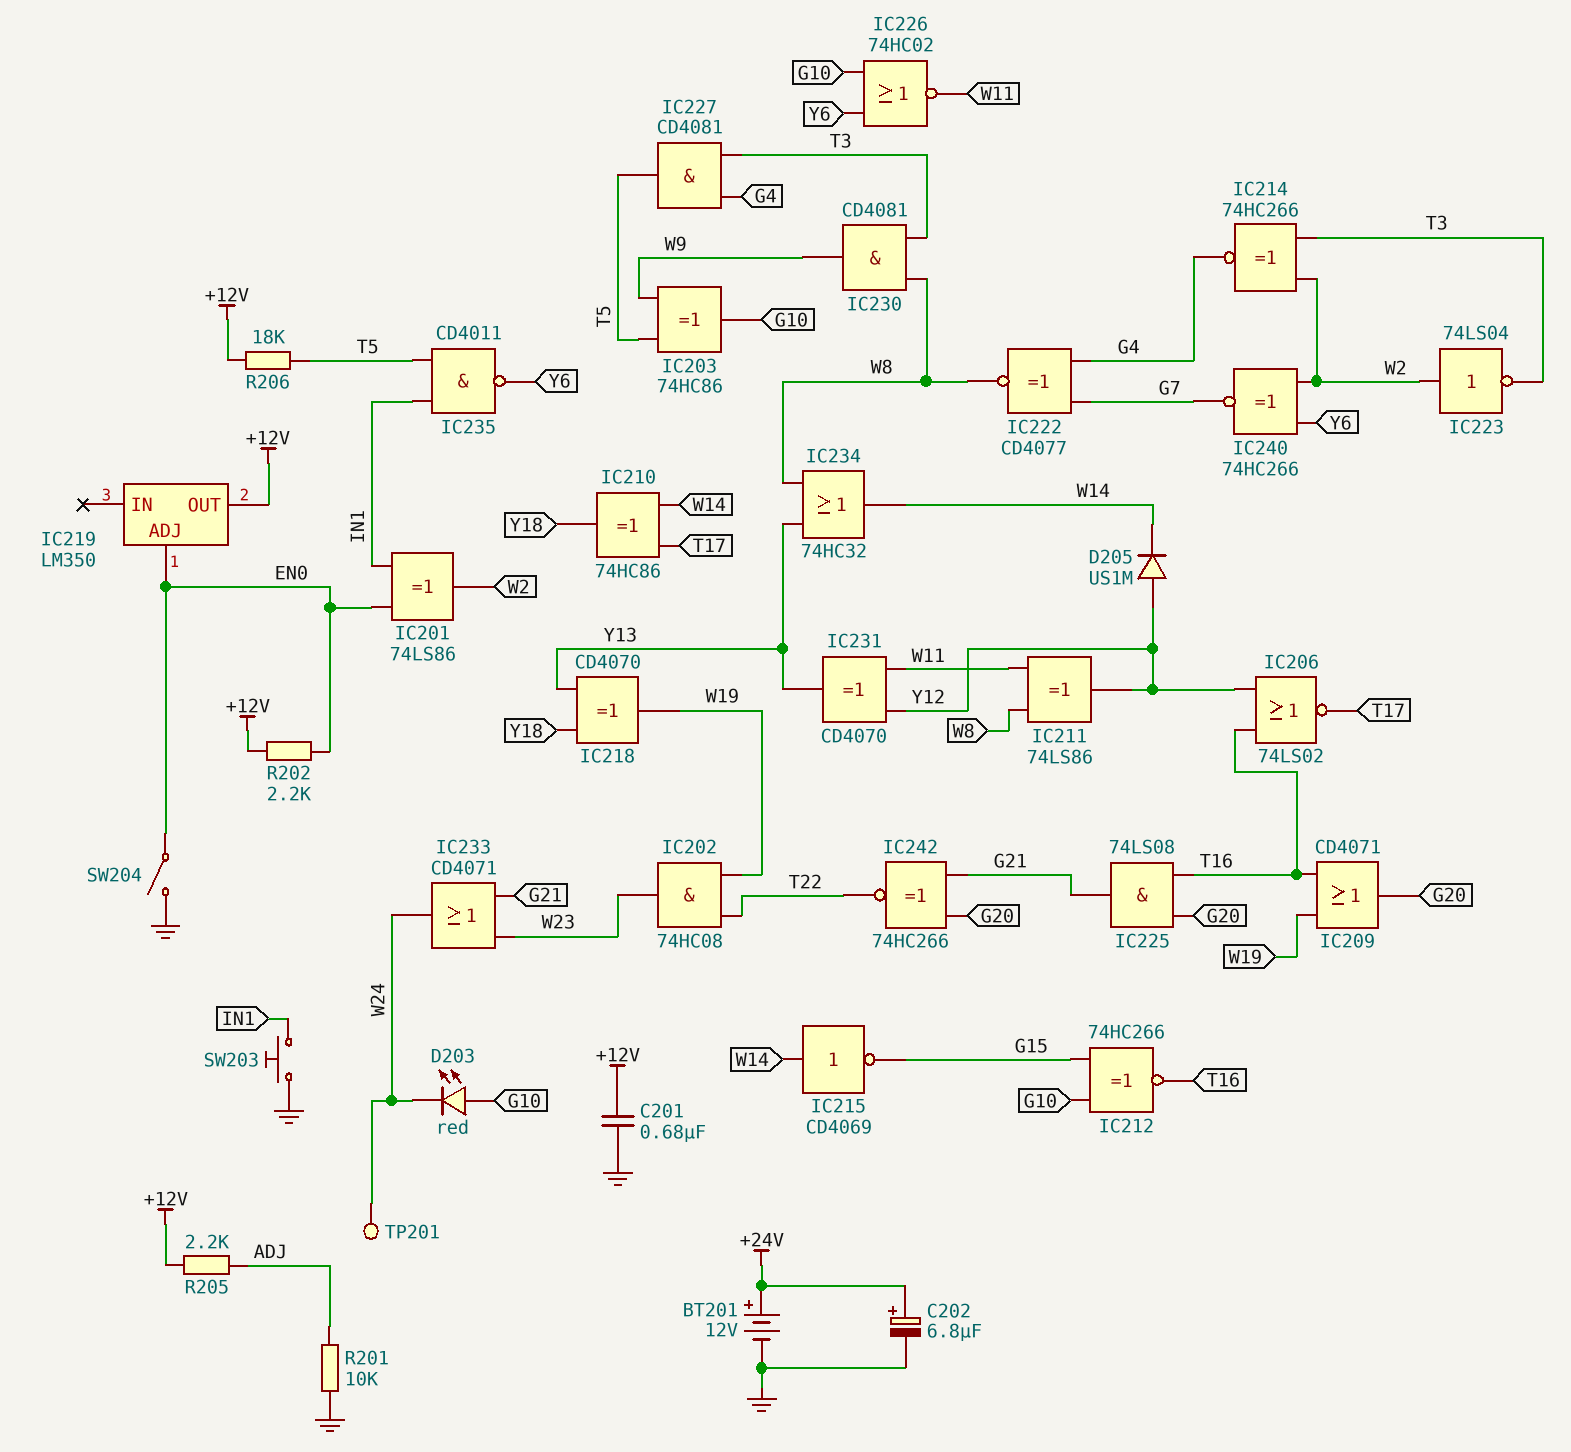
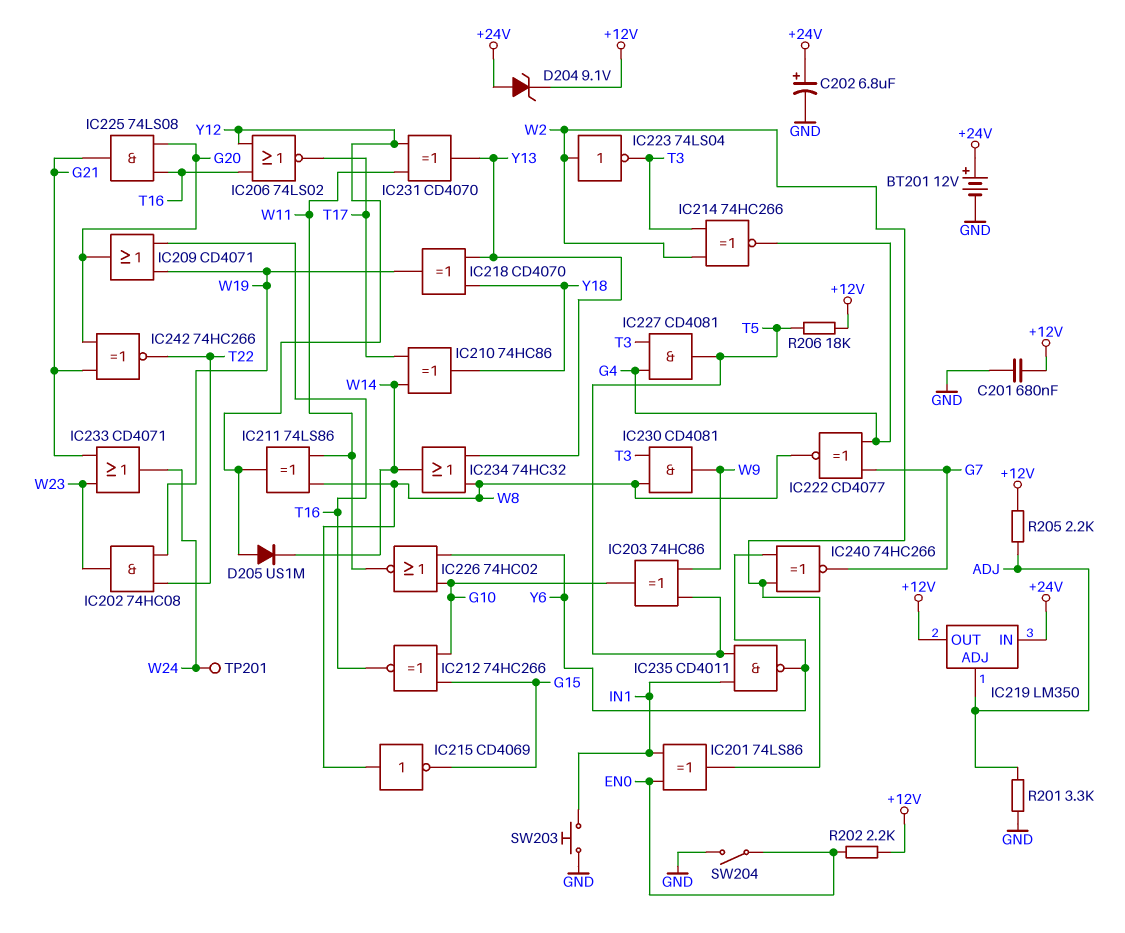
D203: LED red (A G10, K W24) -> none
D204: none -> zener 9.1V (A +24V, K +12V)
IC215: NOT CD4069 (in W14, out G15) -> NOT CD4069 (in W8, out G15)
IC219 pin ADJ: EN0 -> ADJ
IC219 pin IN: none -> +24V
R201: 10k (ADJ, GND) -> 3.3k (ADJ, GND)

